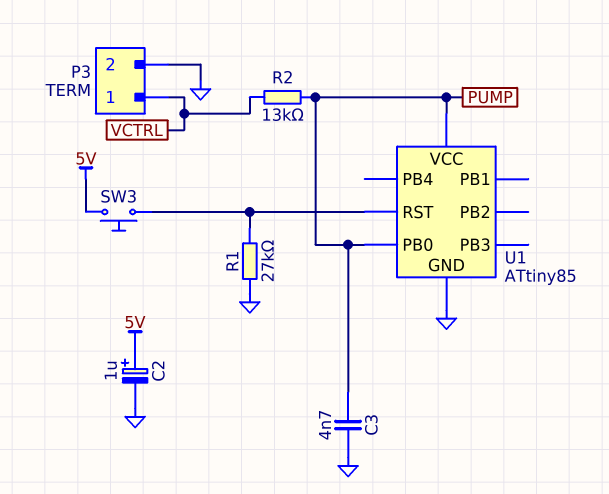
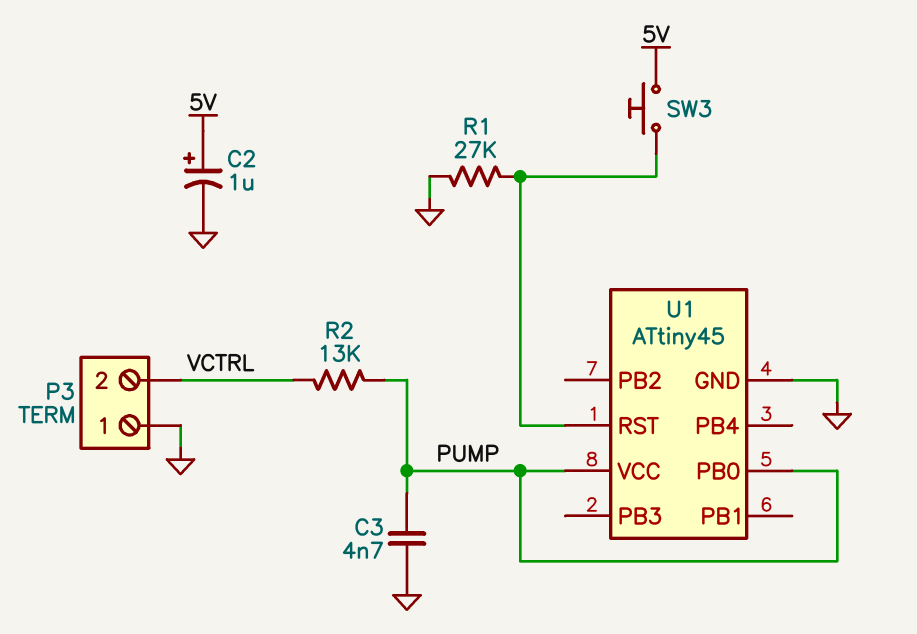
P3 pin 1: VCTRL -> GND
P3 pin 2: GND -> VCTRL
U1: ATtiny85 -> ATtiny45

